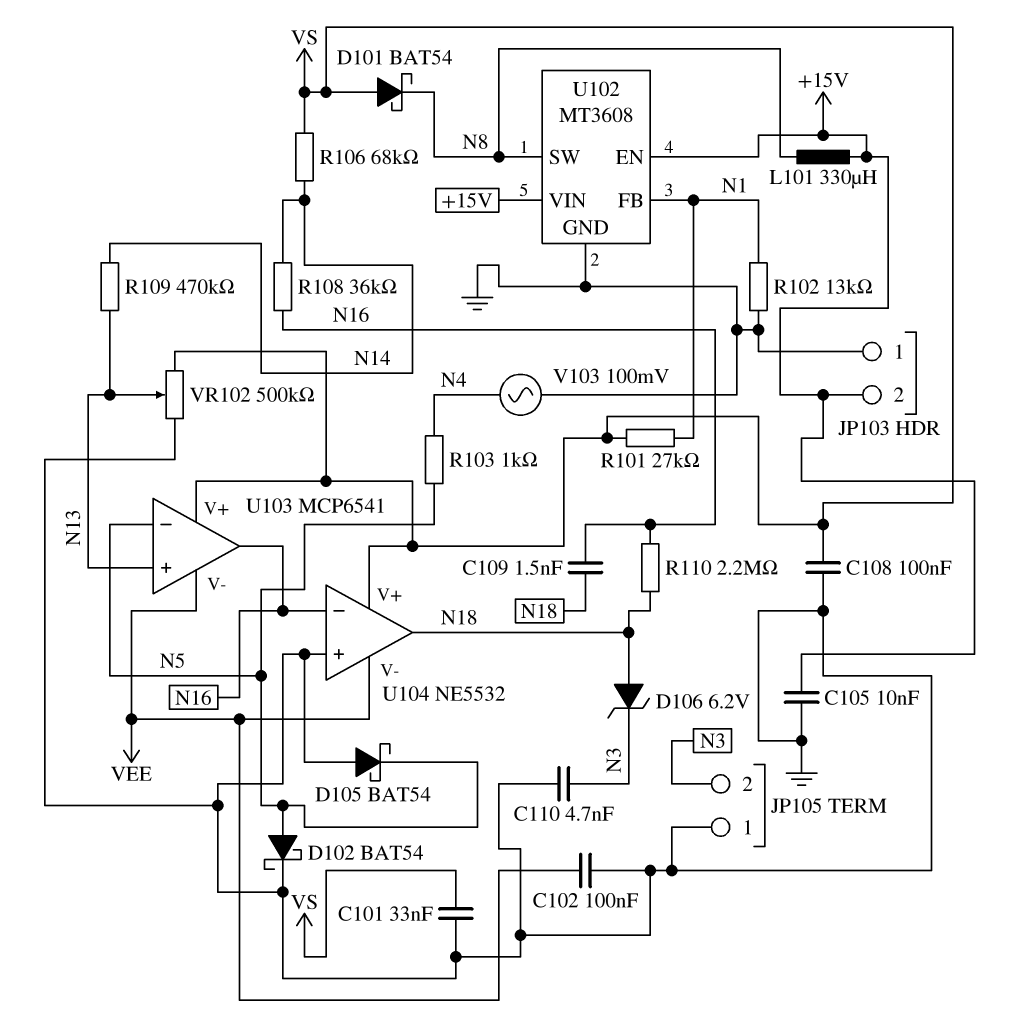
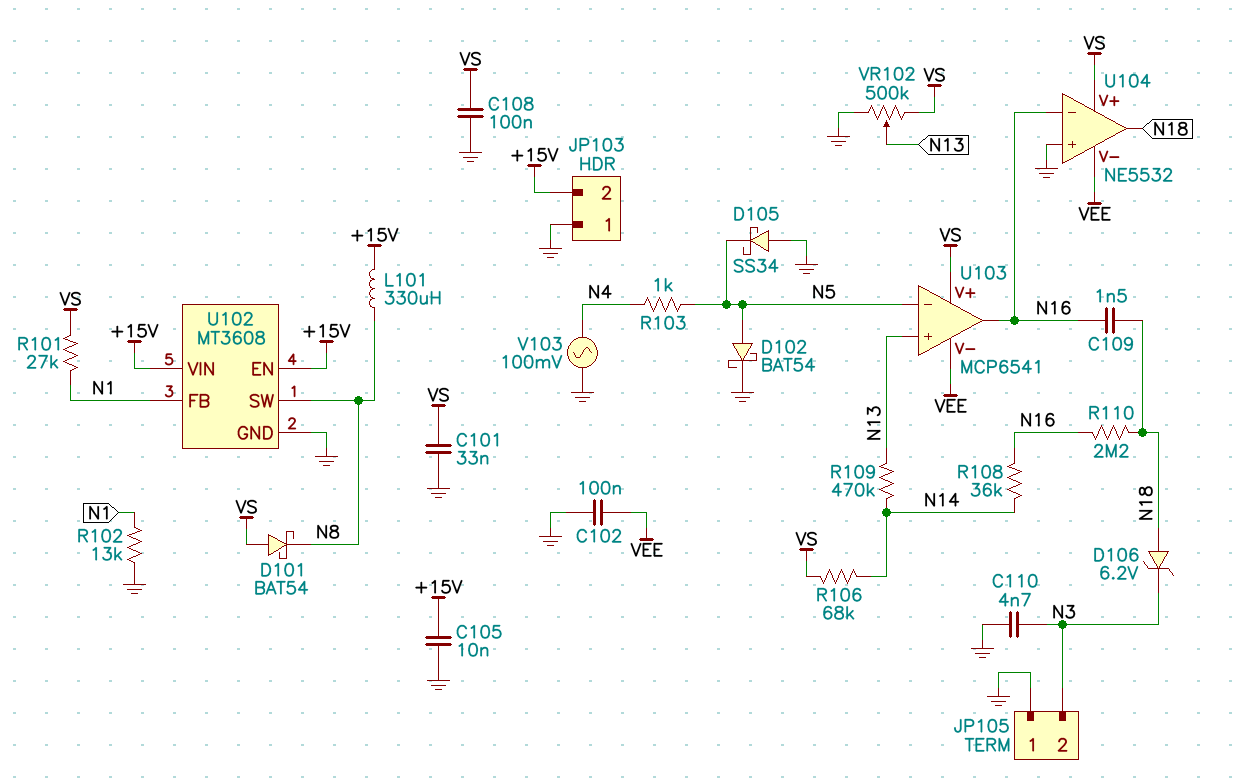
D105: schottky BAT54 (A GND, K N5) -> schottky SS34 (A GND, K N5)

